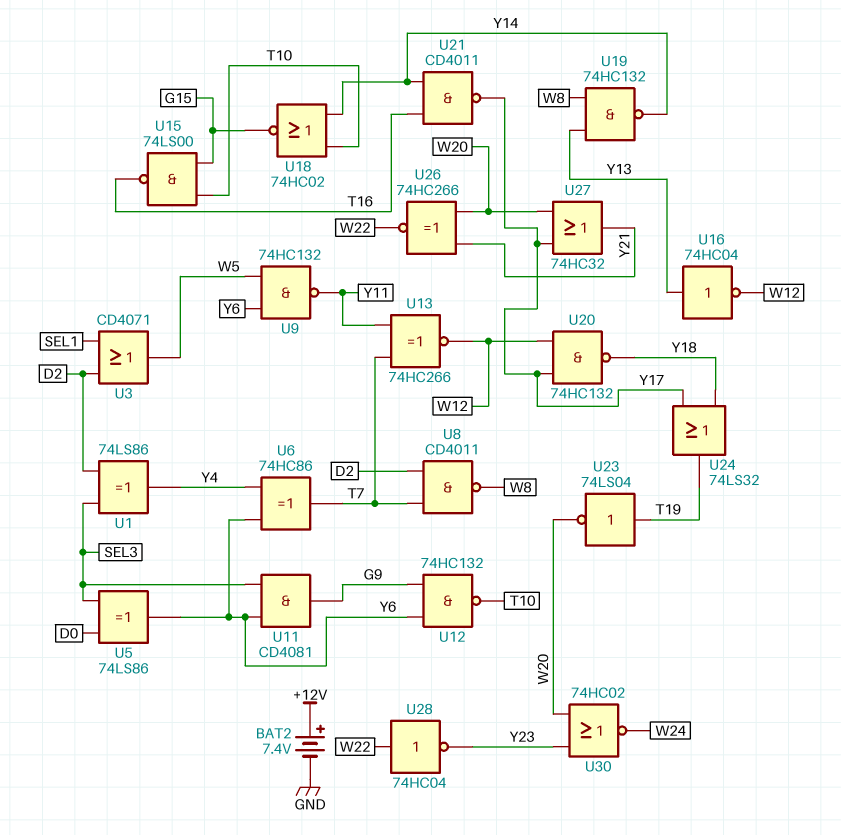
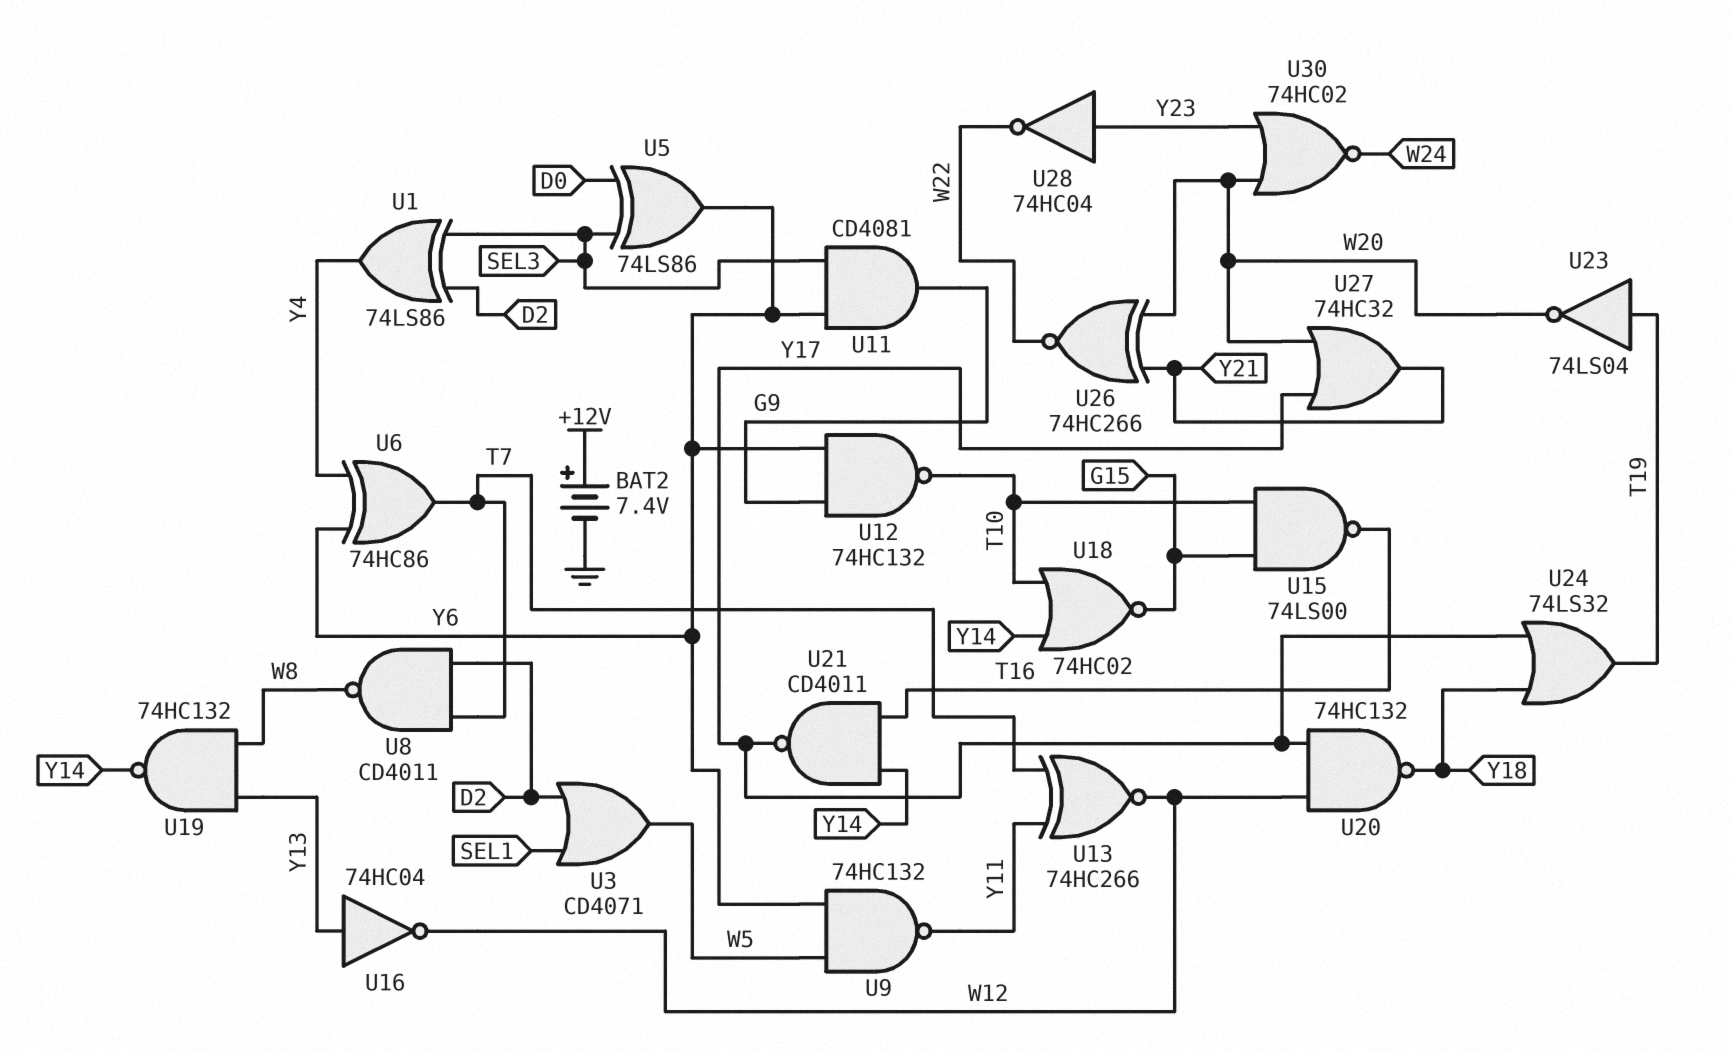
U28: NOT 74HC04 (in W22, out Y23) -> NOT 74HC04 (in Y23, out W22)

